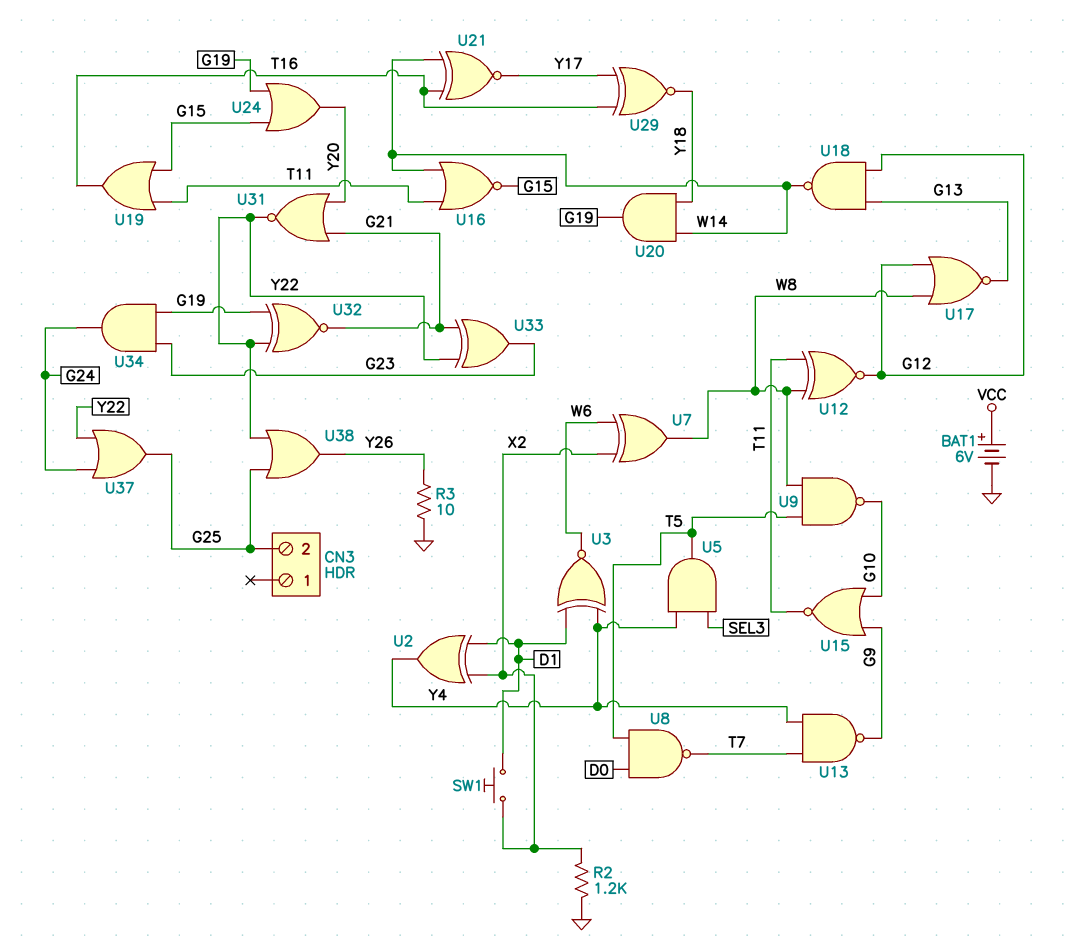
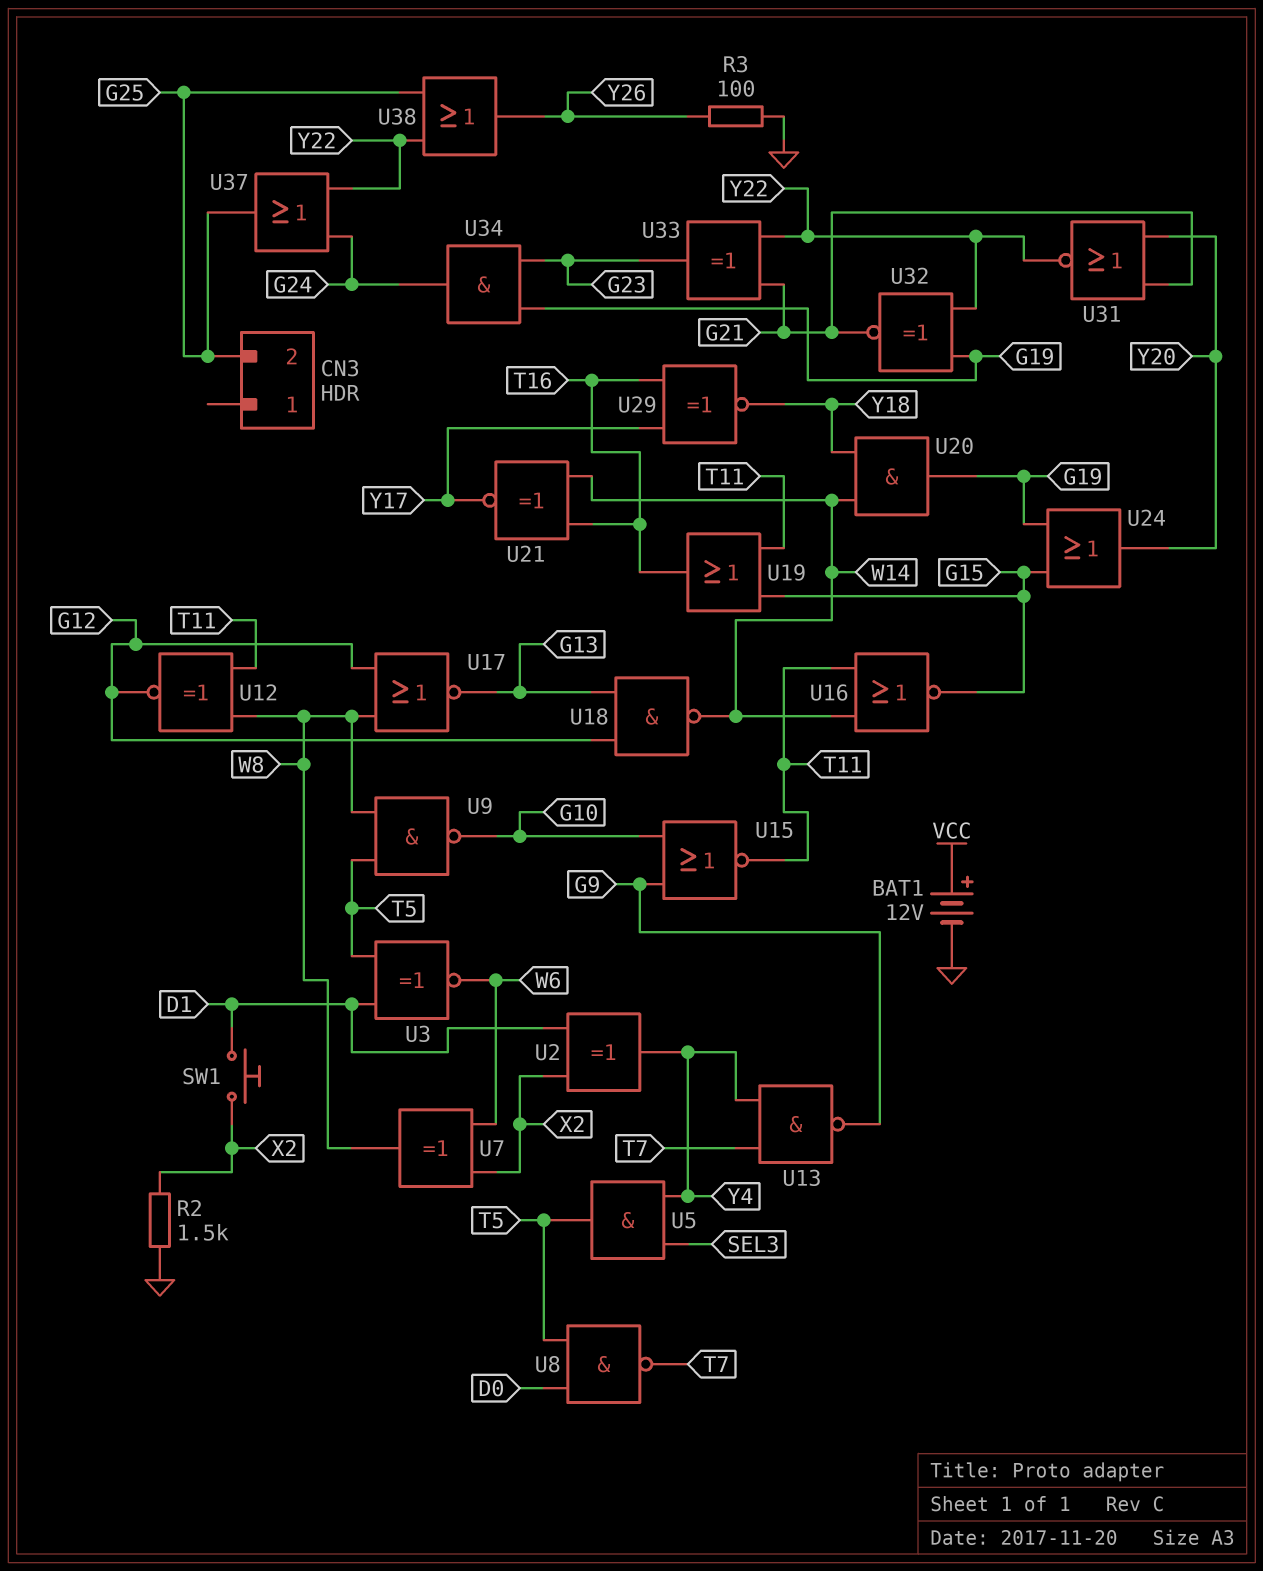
BAT1: 6V (plus VCC, minus GND) -> 12V (plus VCC, minus GND)
R2: 1.2k (GND, X2) -> 1.5k (GND, X2)
R3: 10 (GND, Y26) -> 100 (GND, Y26)
U3: XNOR (in D1, in Y4, out W6) -> XNOR (in D1, in T5, out W6)

